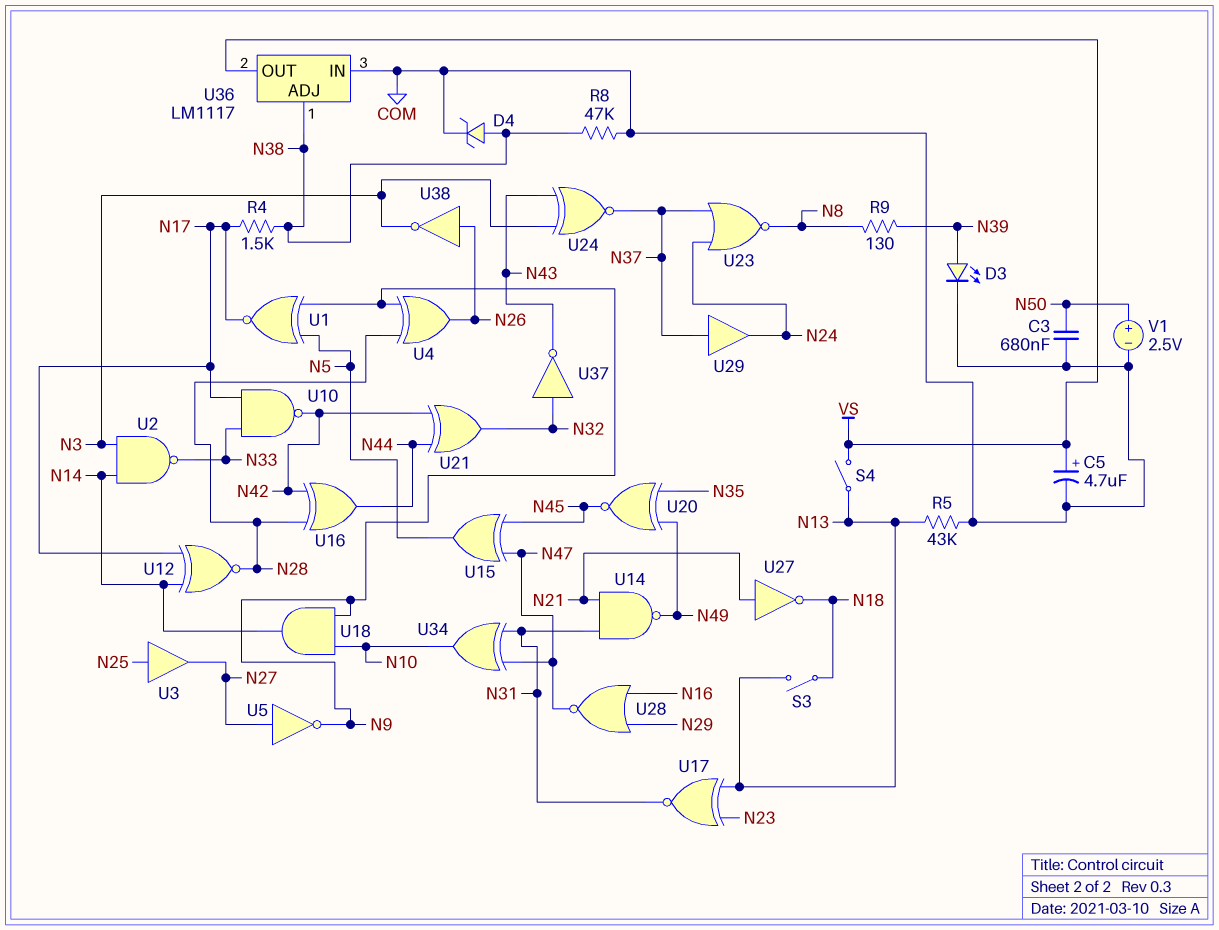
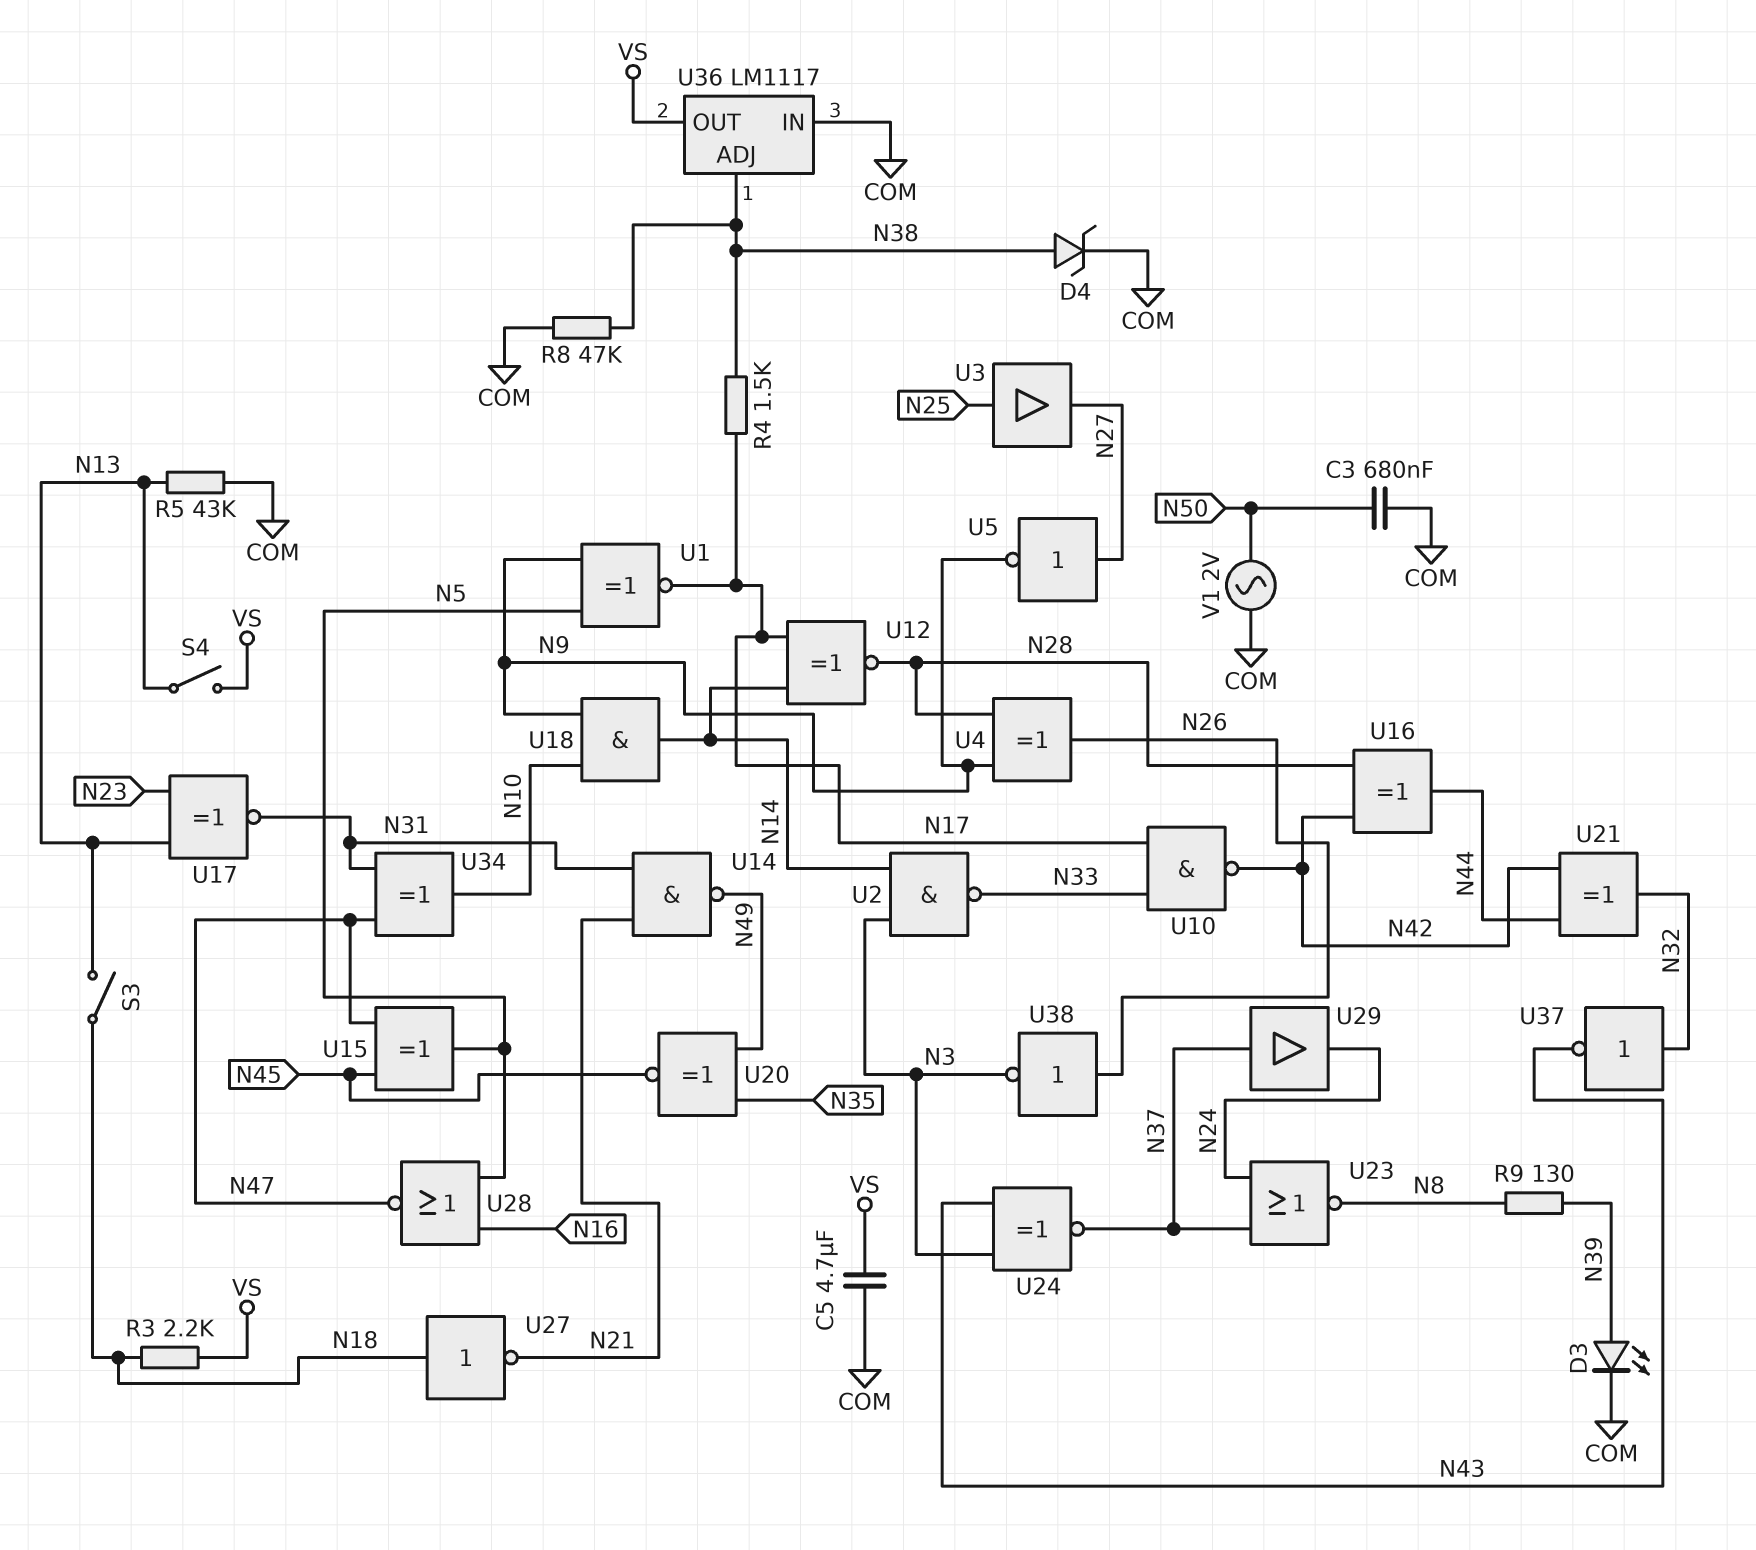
C5: 4.7uF (plus VS, minus COM) -> 4.7uF (COM, VS)
R3: none -> 2.2k (N18, VS)
U27: NOT (in N21, out N18) -> NOT (in N18, out N21)
U28: NOR (in N16, in N29, out N47) -> NOR (in N5, in N16, out N47)
V1: 2.5V (plus N50, minus COM) -> AC 2V (COM, N50)

